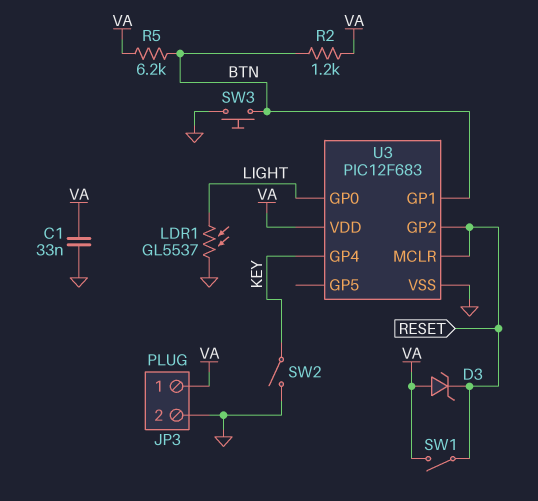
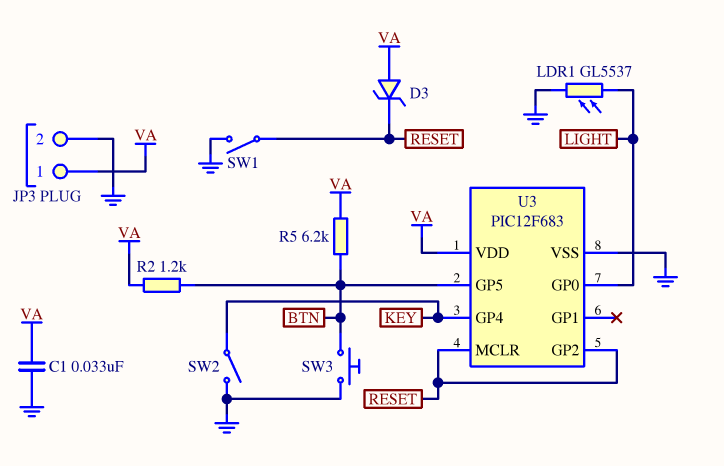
SW1: switch (RESET, VA) -> switch (GND, RESET)
U3 pin GP1: BTN -> none
U3 pin GP5: none -> BTN

